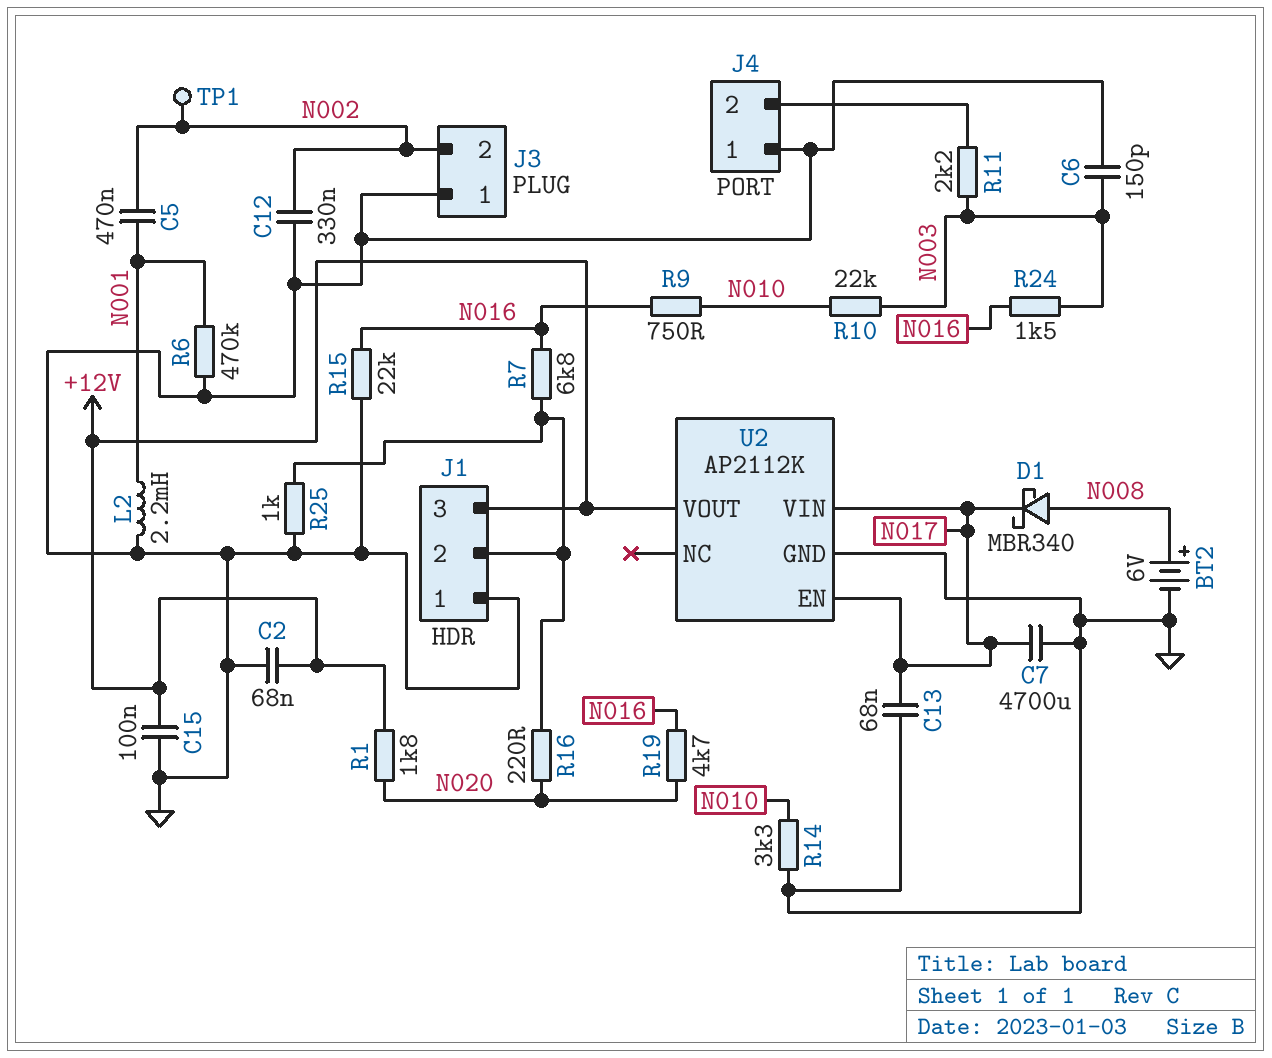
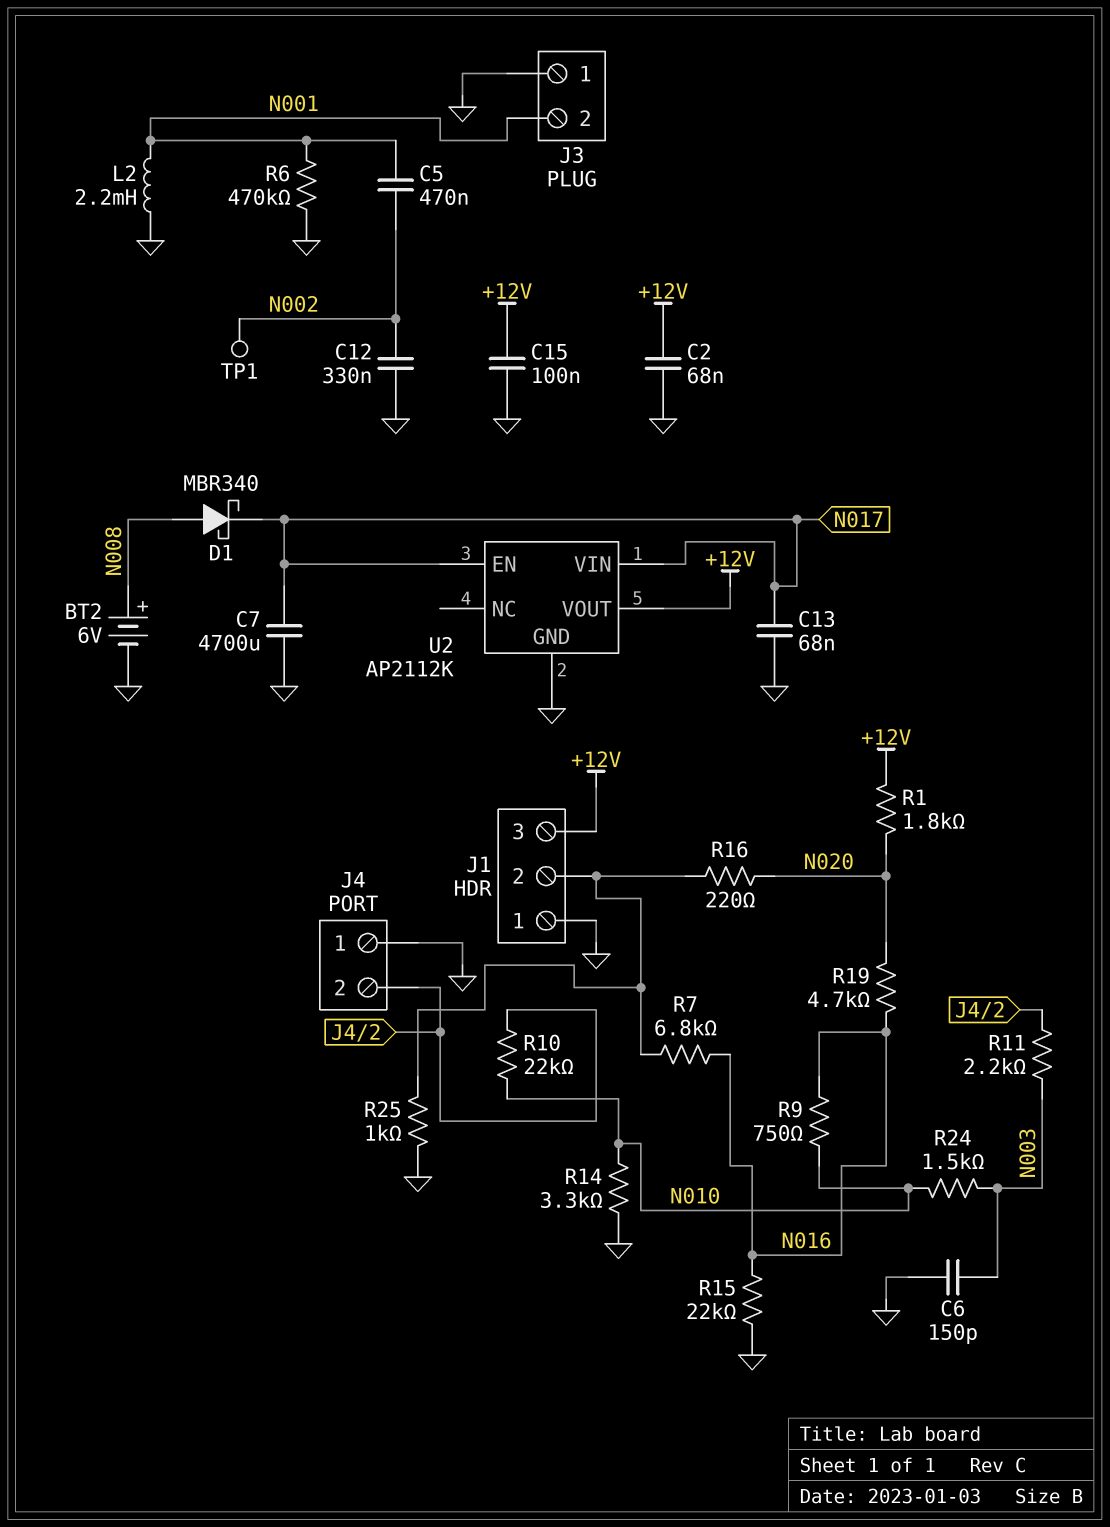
J3 pin 2: N002 -> N001
R10: 22k (N003, N010) -> 22k (J4/2, N010)
R24: 1.5k (N003, N016) -> 1.5k (N003, N010)

